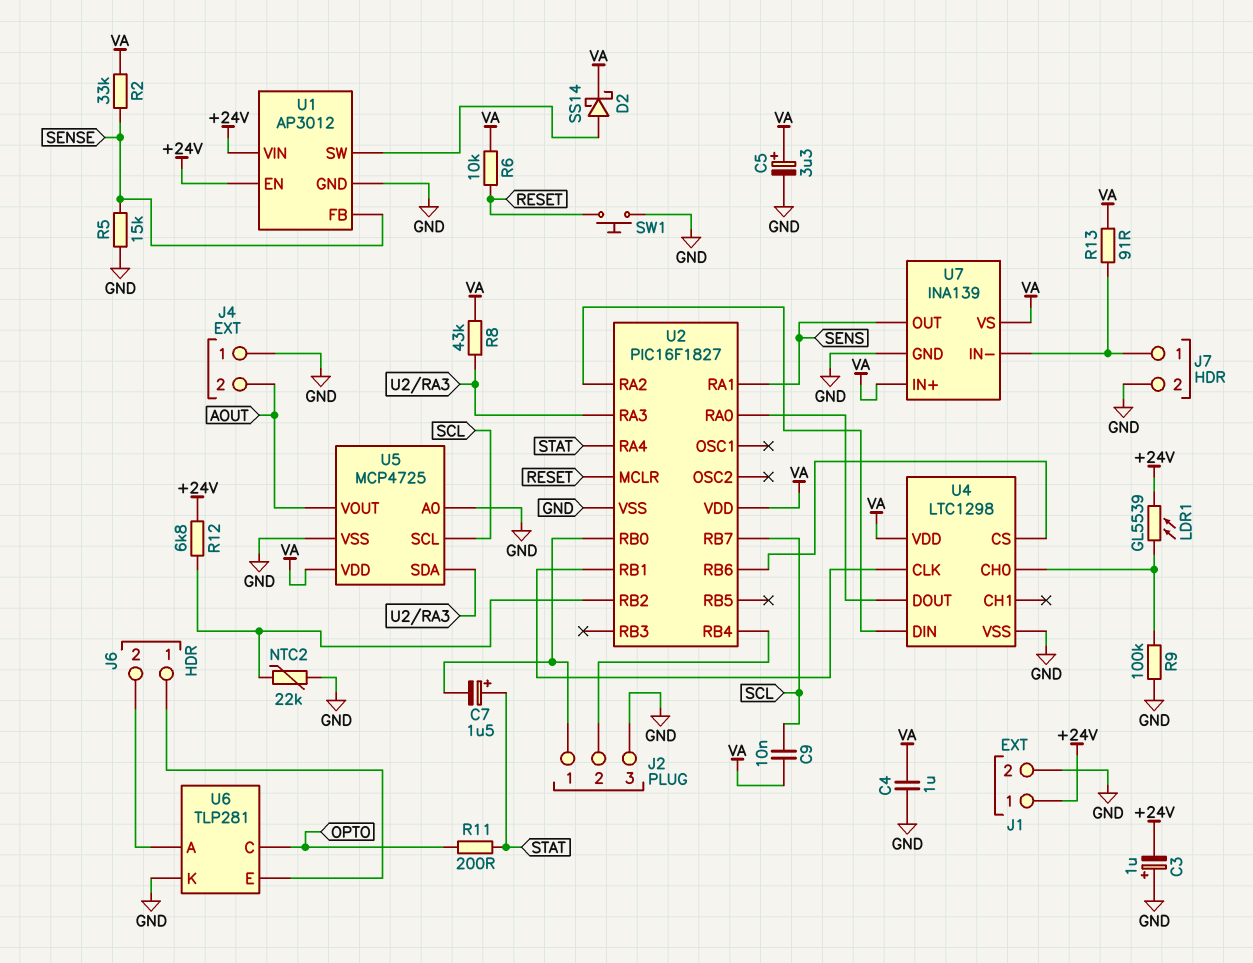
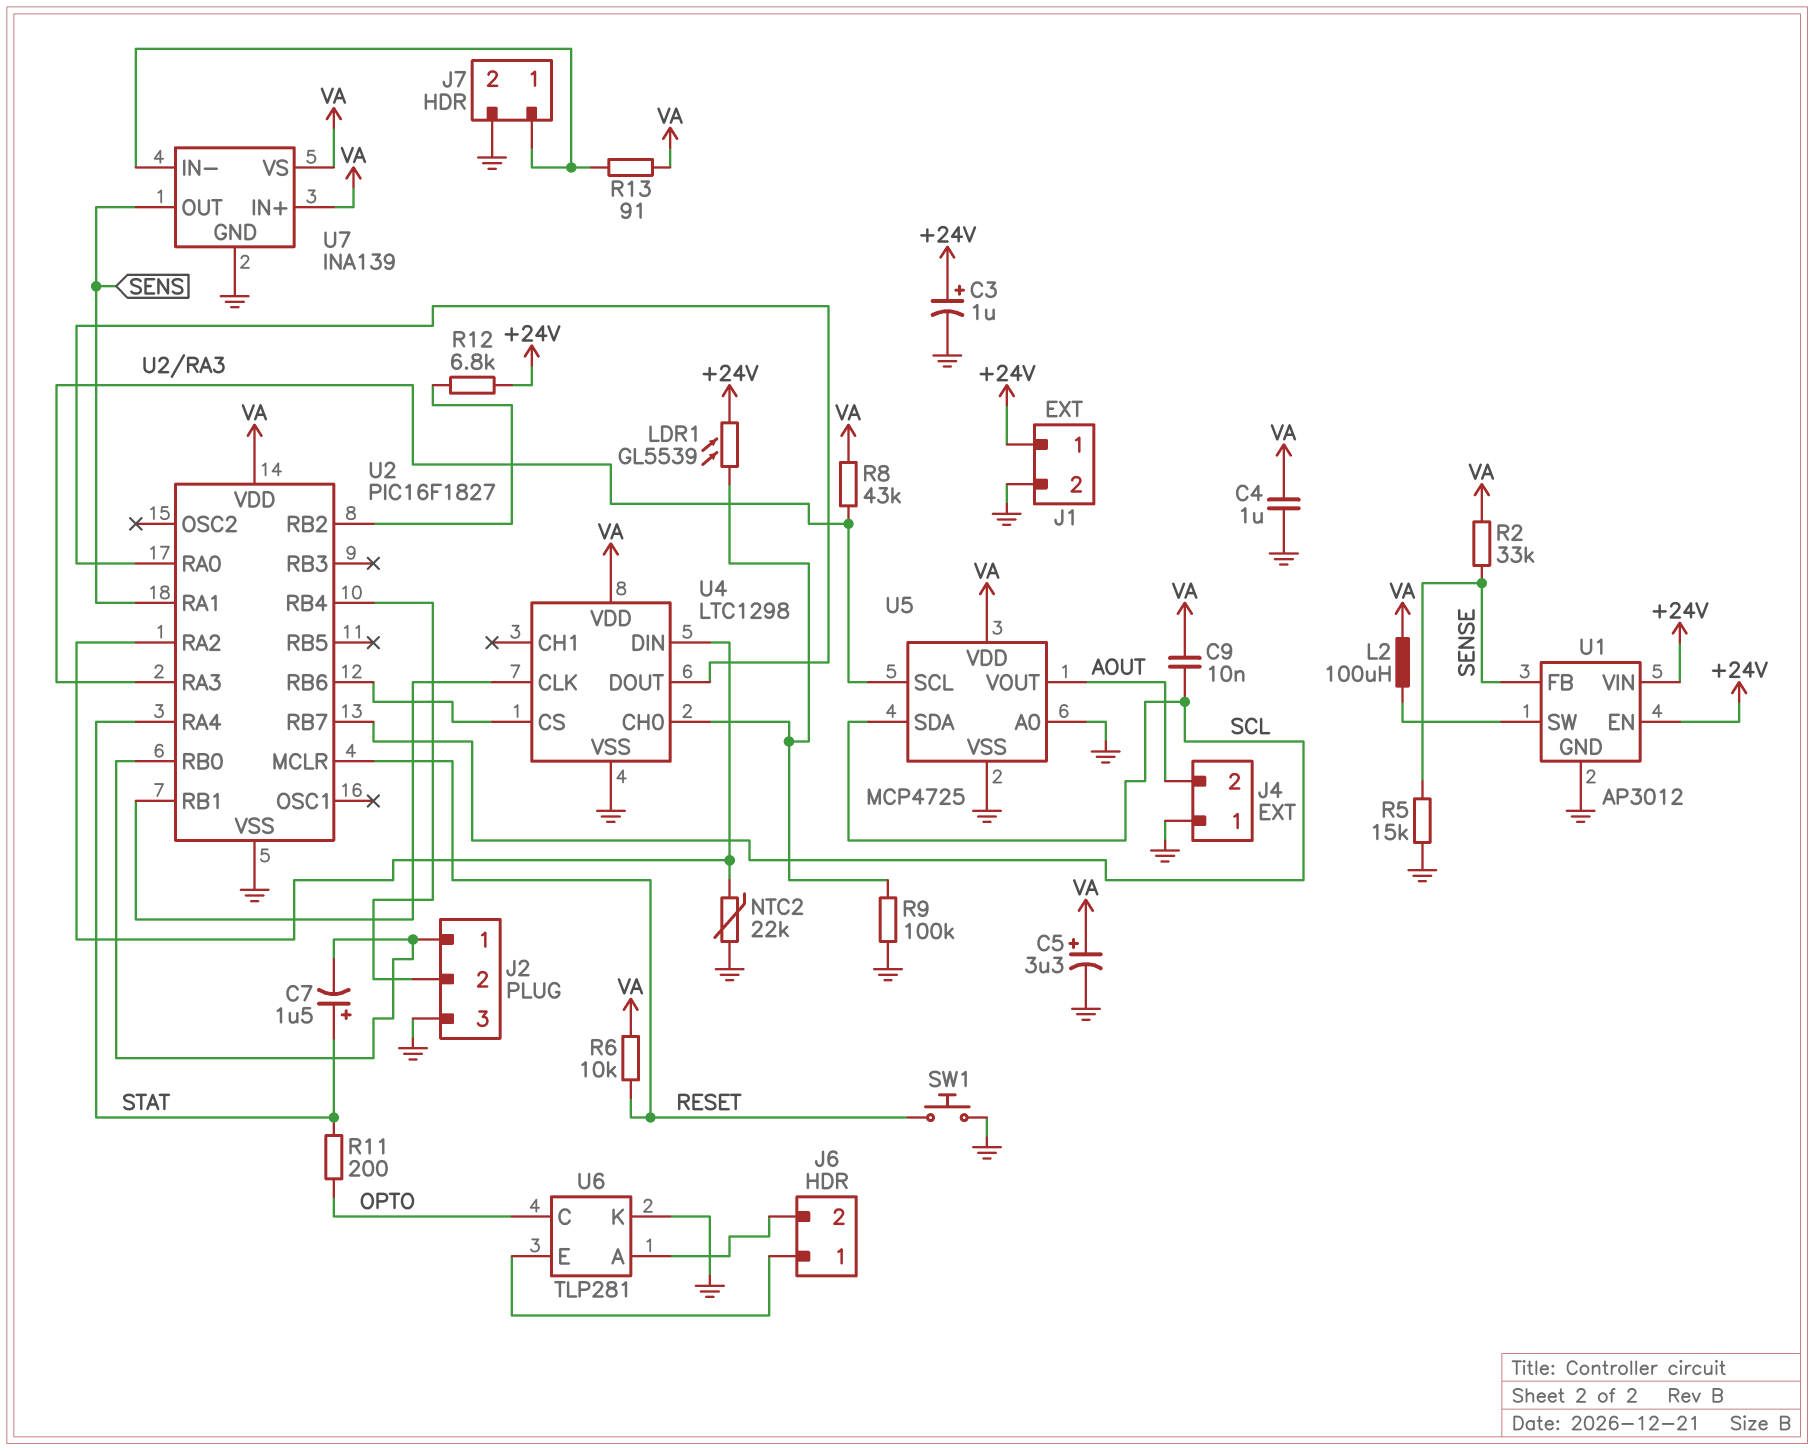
C3: 1uF (plus GND, minus +24V) -> 1uF (plus +24V, minus GND)
D2: schottky SS14 (A U1/SW, K VA) -> none
L2: none -> 100uH (U1/SW, VA)
NTC2: 22k (GND, U2/RB2) -> 22k (GND, U2/RA2)
U5 pin SCL: SCL -> U2/RA3
U5 pin SDA: U2/RA3 -> SCL

